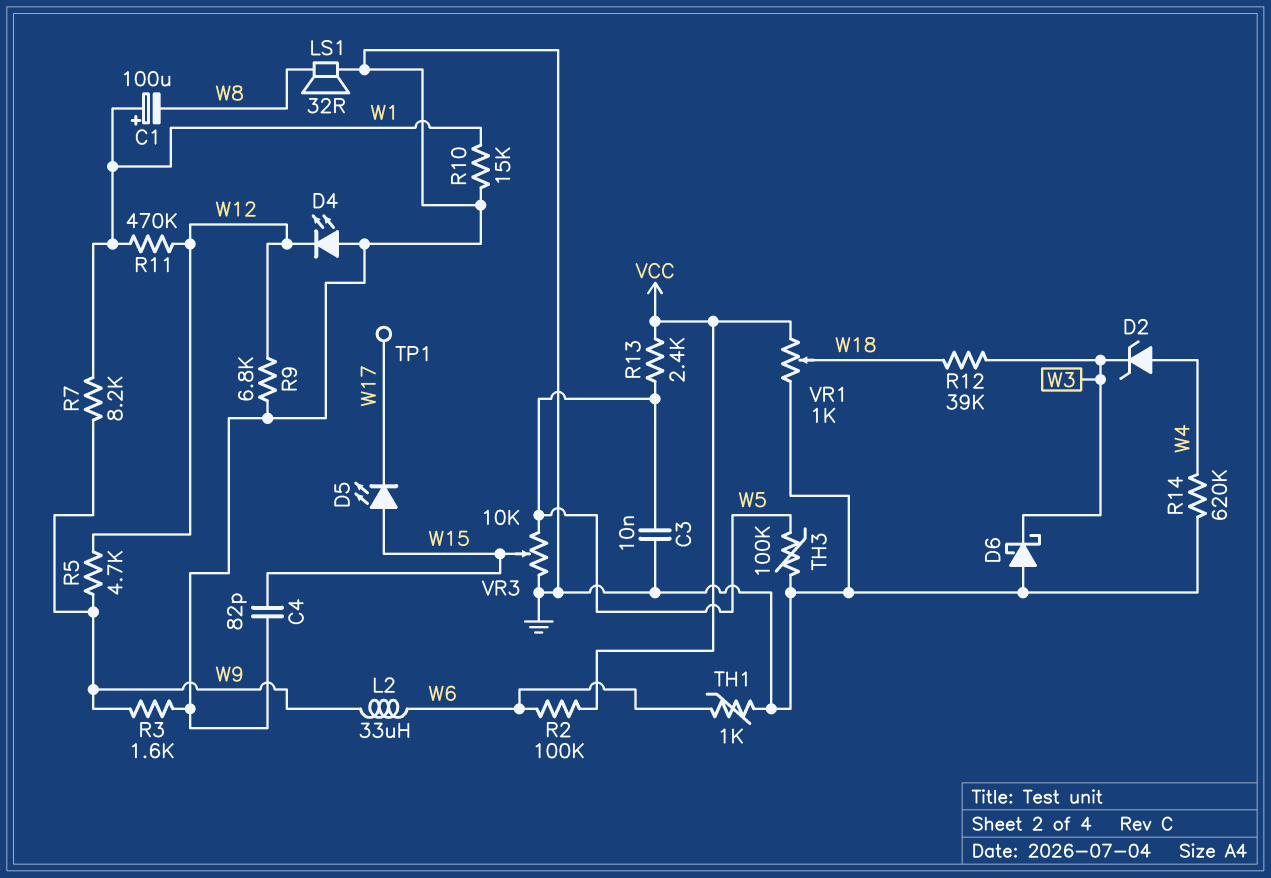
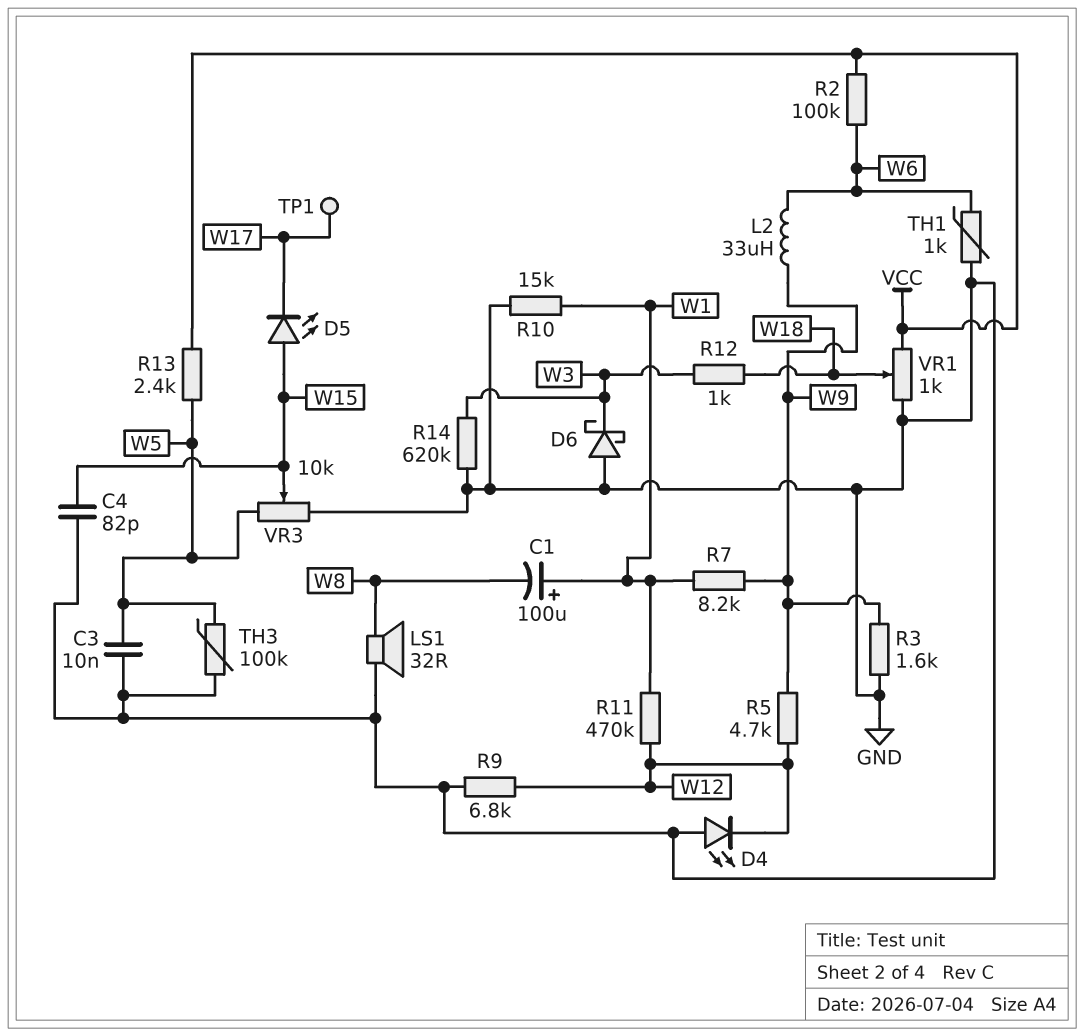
D2: zener (A W4, K W3) -> none
R12: 39k (W3, W18) -> 1k (W3, W18)
R14: 620k (GND, W4) -> 620k (GND, W3)

